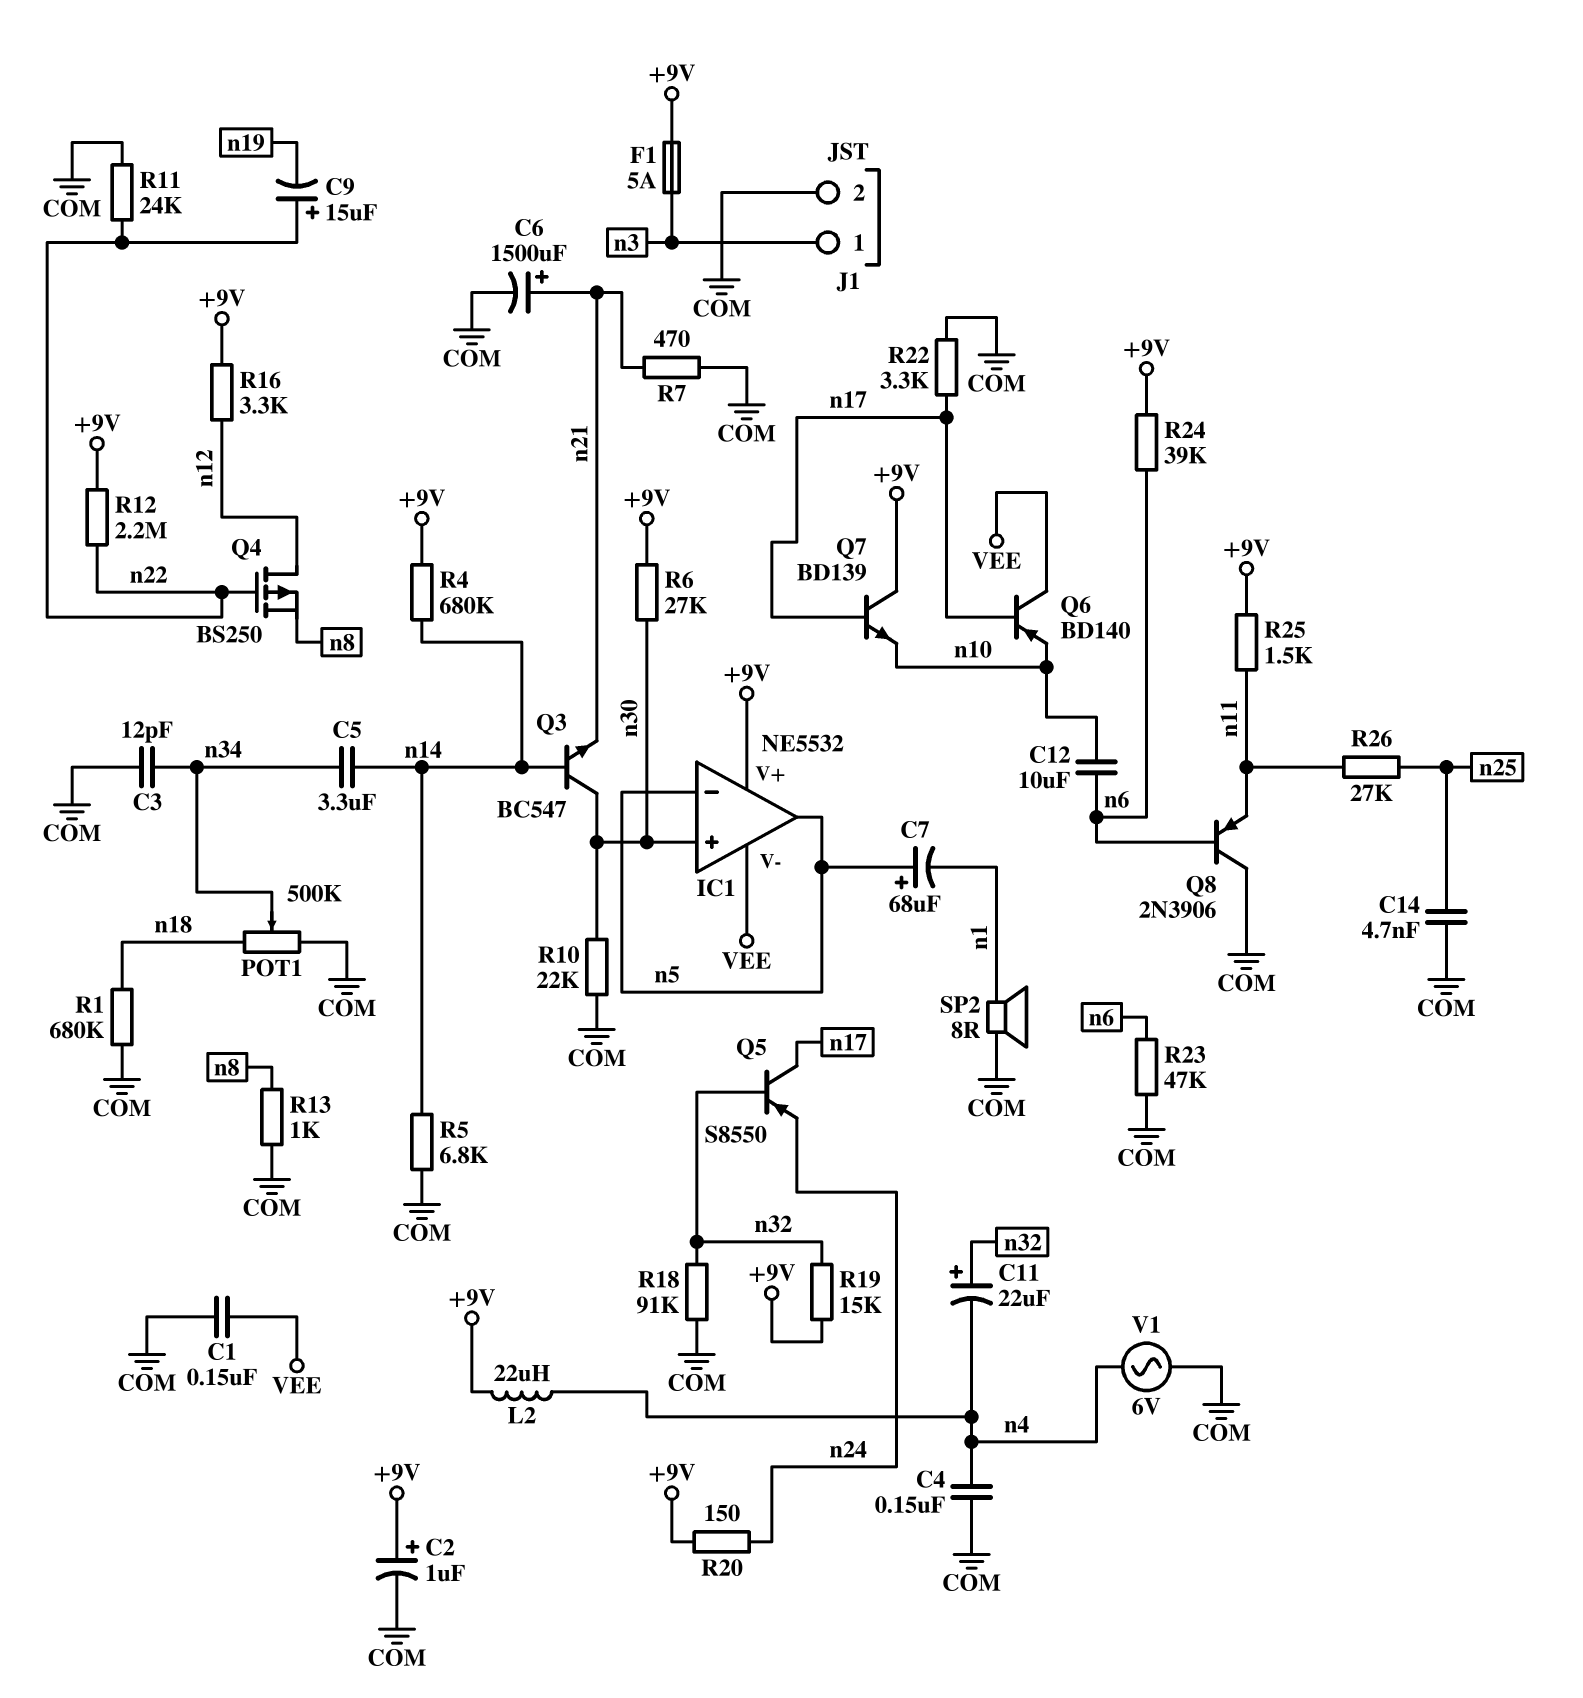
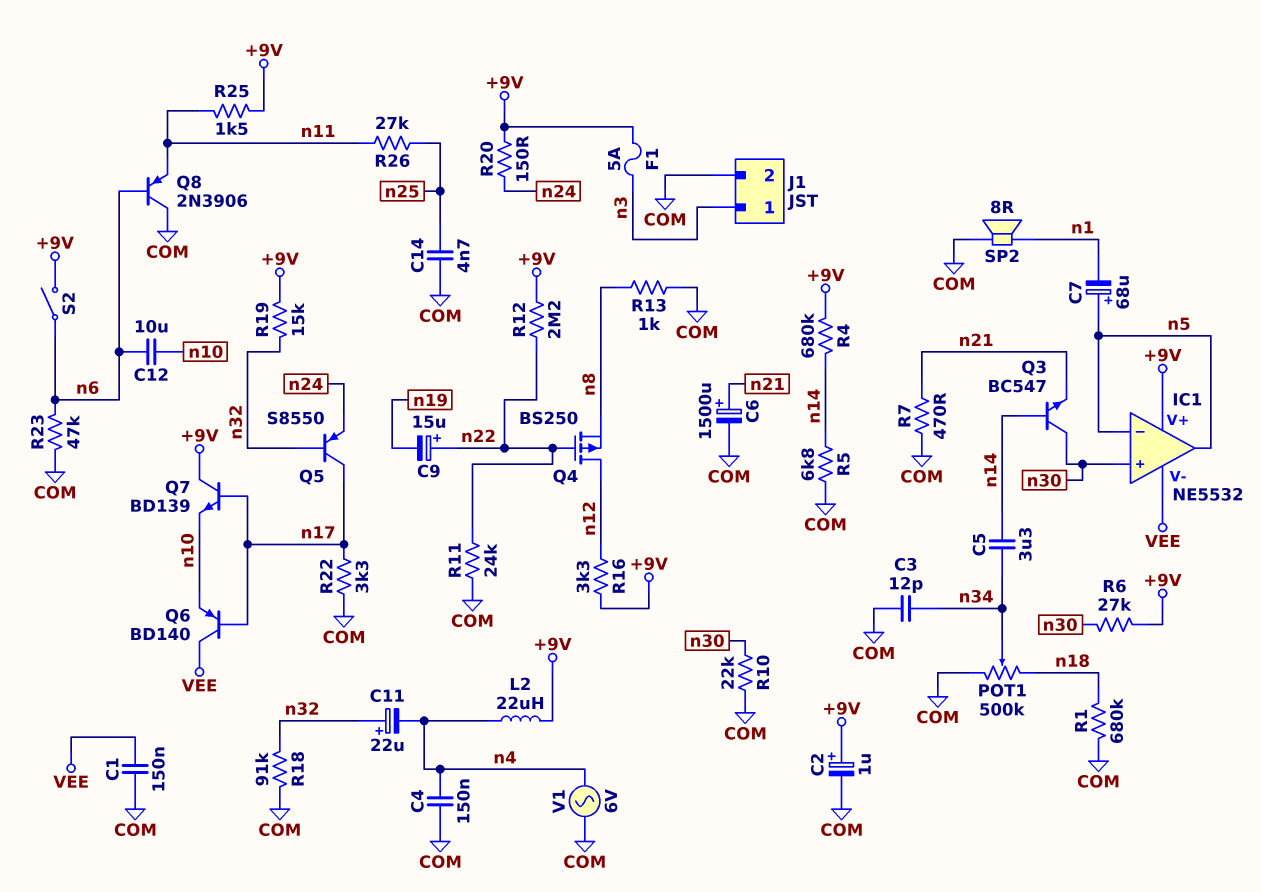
R24: 39k (+9V, n6) -> none
S2: none -> switch (+9V, n6)

